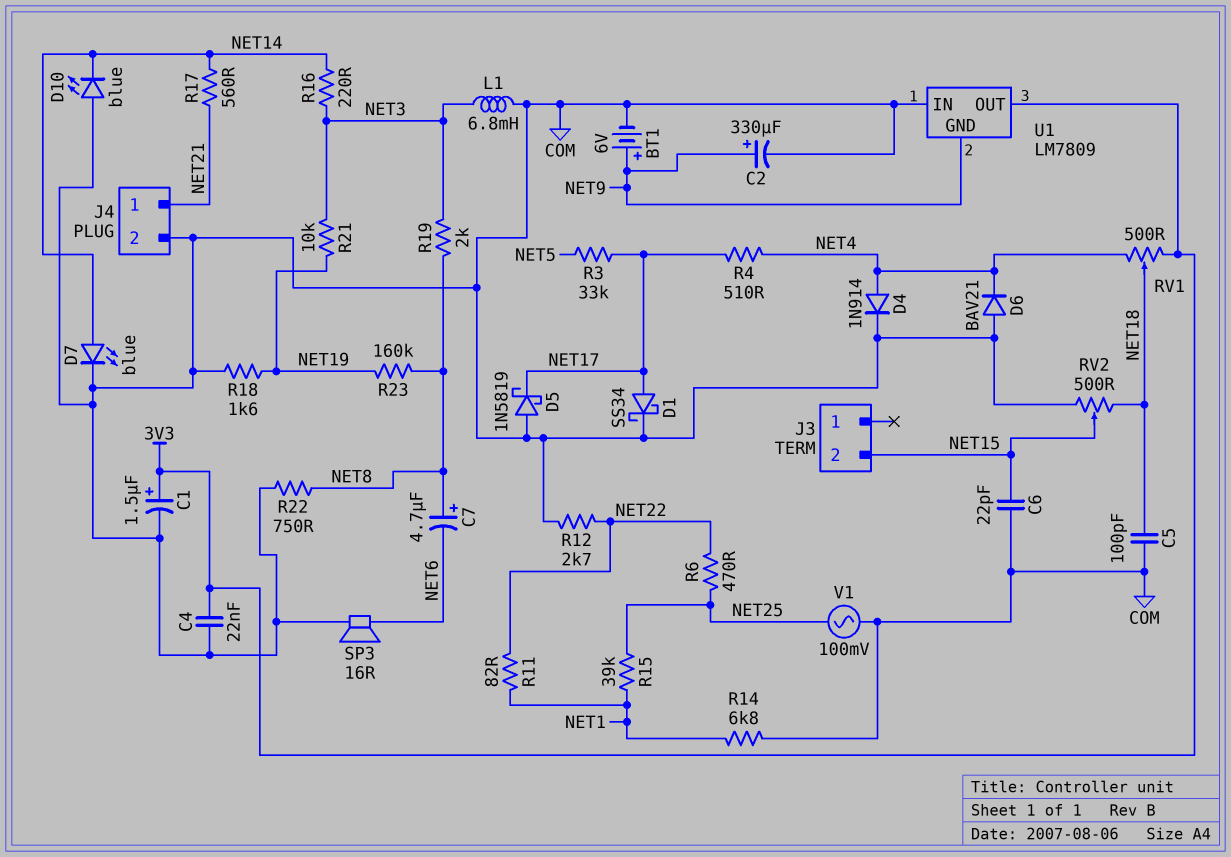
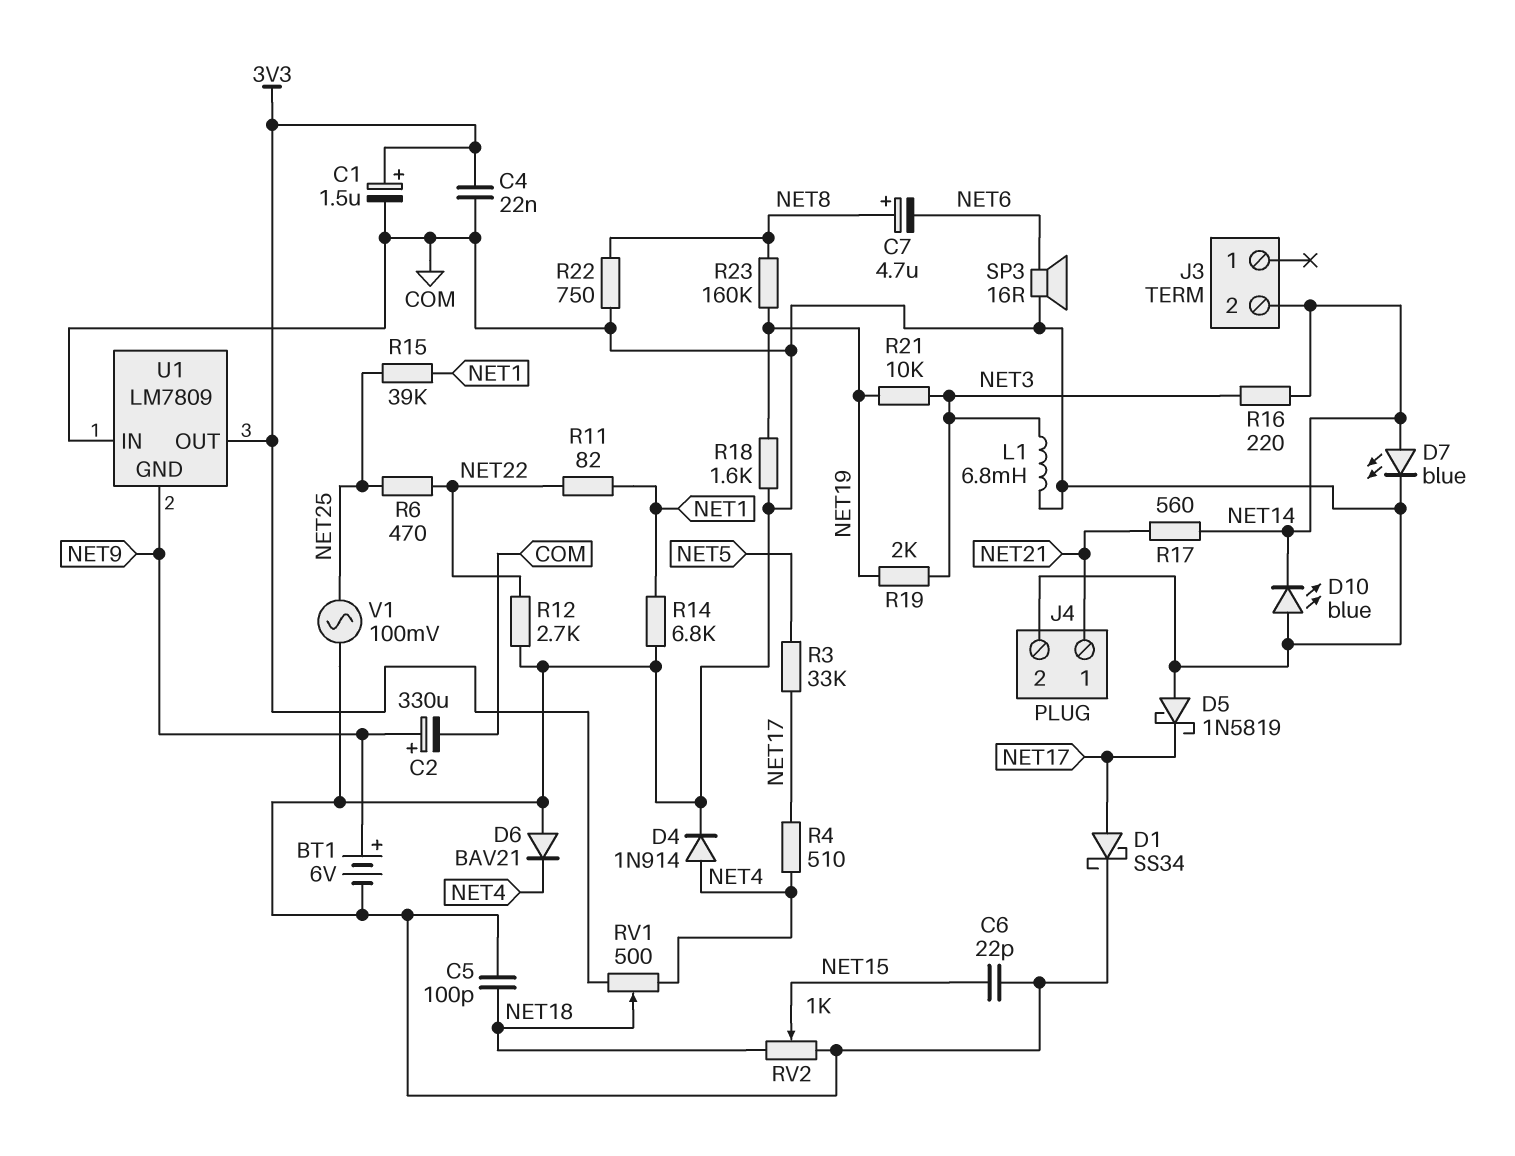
J3 pin 2: NET15 -> NET14
R19: 2k (NET3, NET8) -> 2k (NET3, NET19)
RV2: 500 (COM, NET18, wiper NET15) -> 1k (COM, NET18, wiper NET15)

